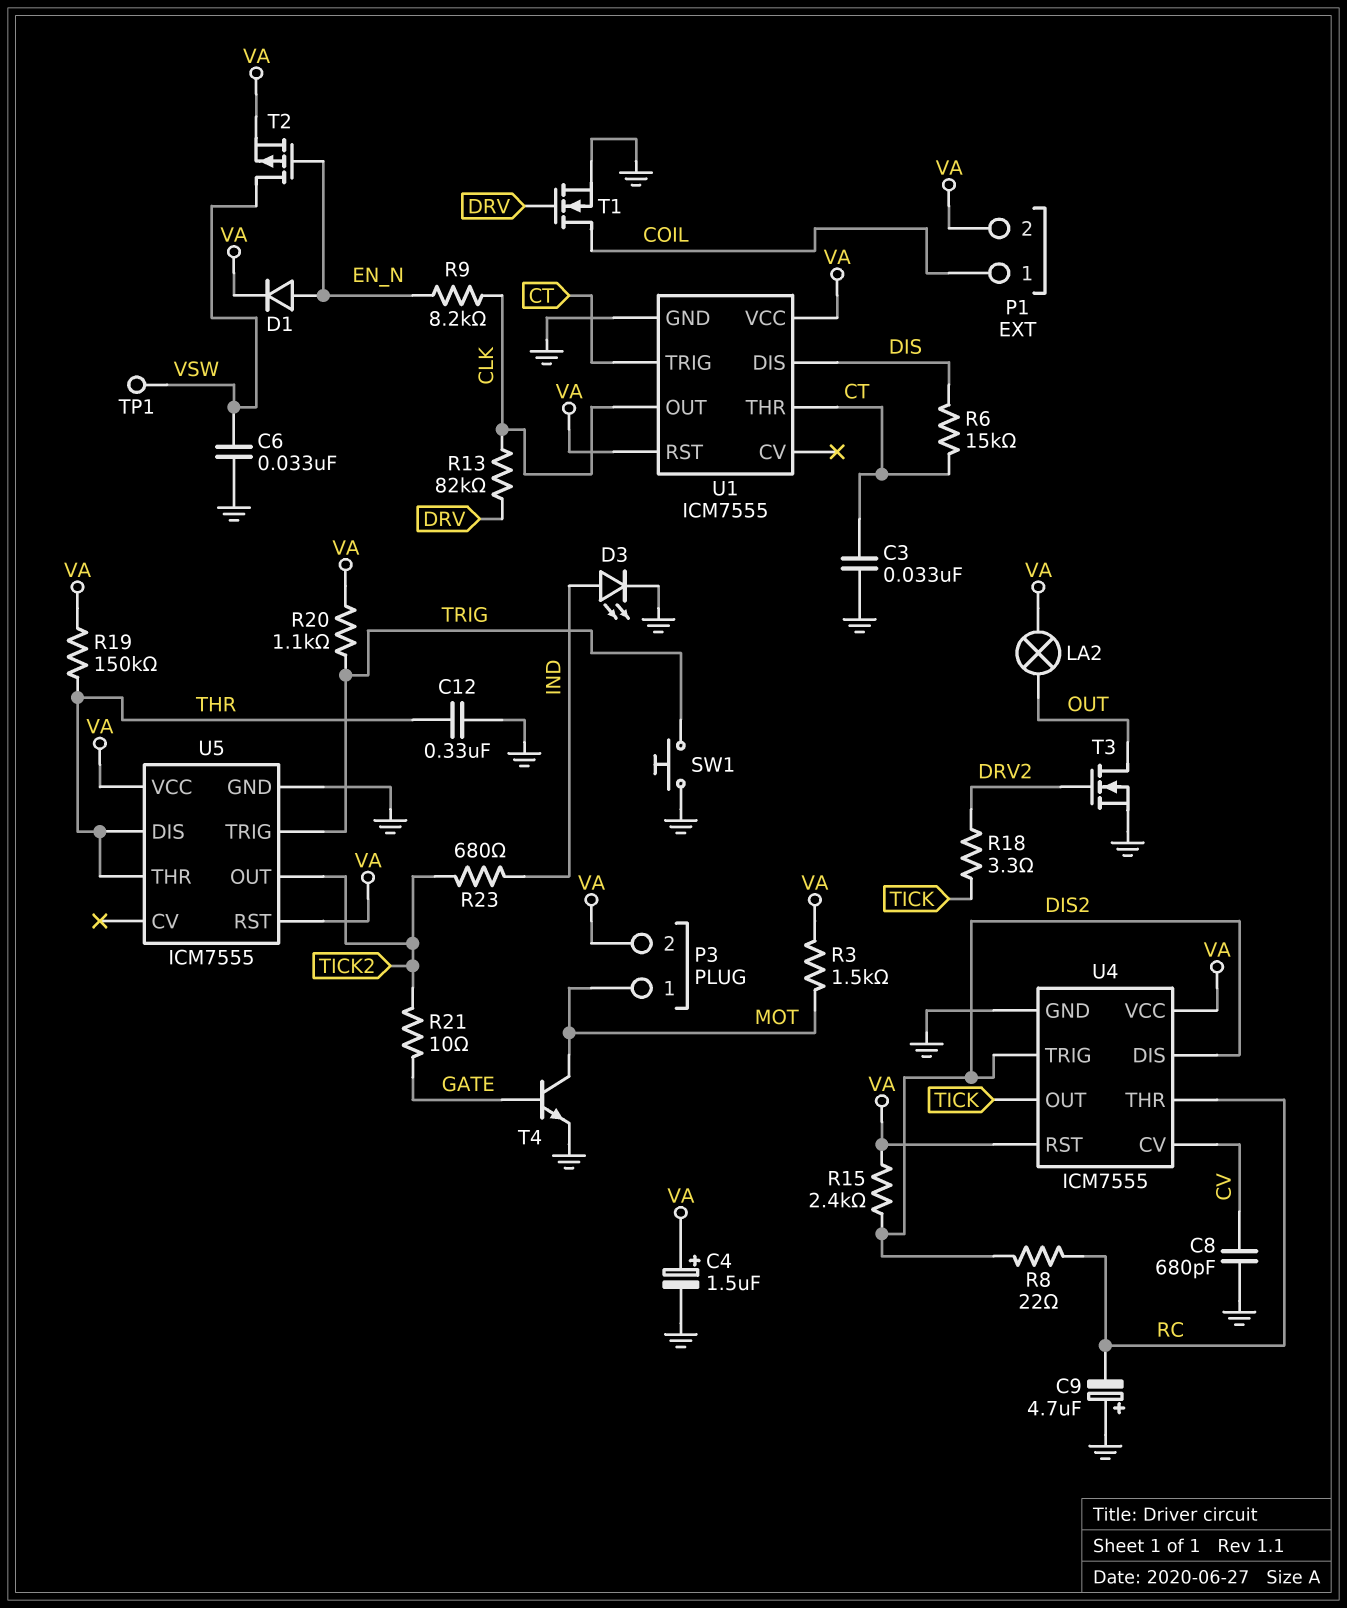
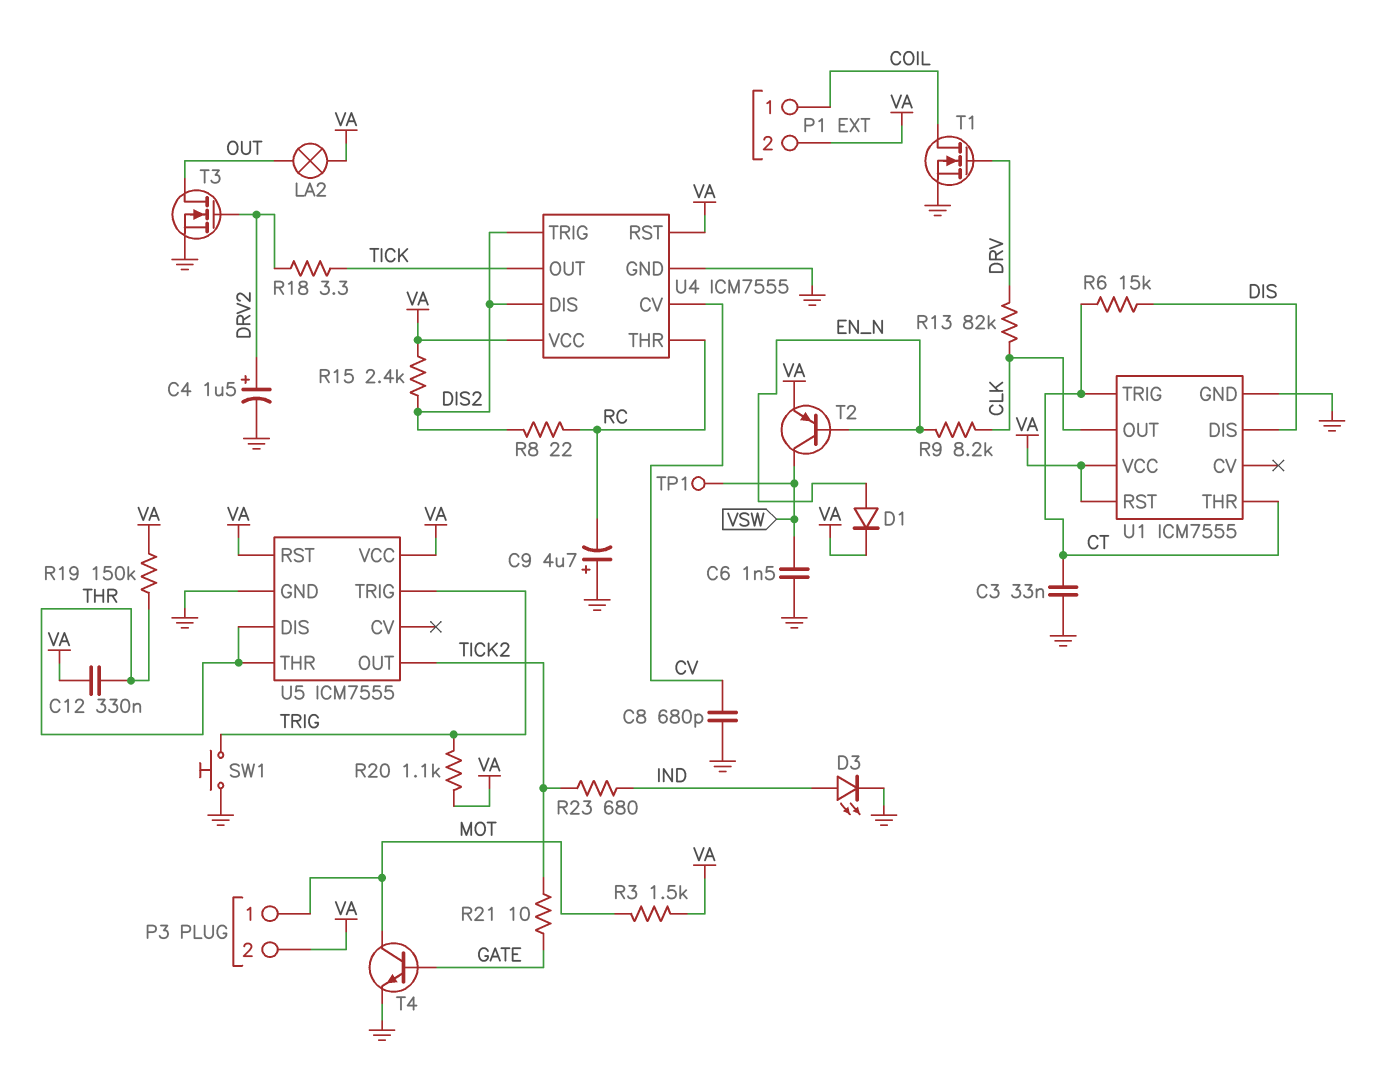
C4: 1.5uF (plus VA, minus GND) -> 1.5uF (plus DRV2, minus GND)
C6: 33nF (GND, VSW) -> 1.5nF (GND, VSW)
C12: 330nF (GND, THR) -> 330nF (THR, VA)
T2: PMOS (G EN_N, D VSW, S VA) -> PNP (B EN_N, C VSW, E VA)

